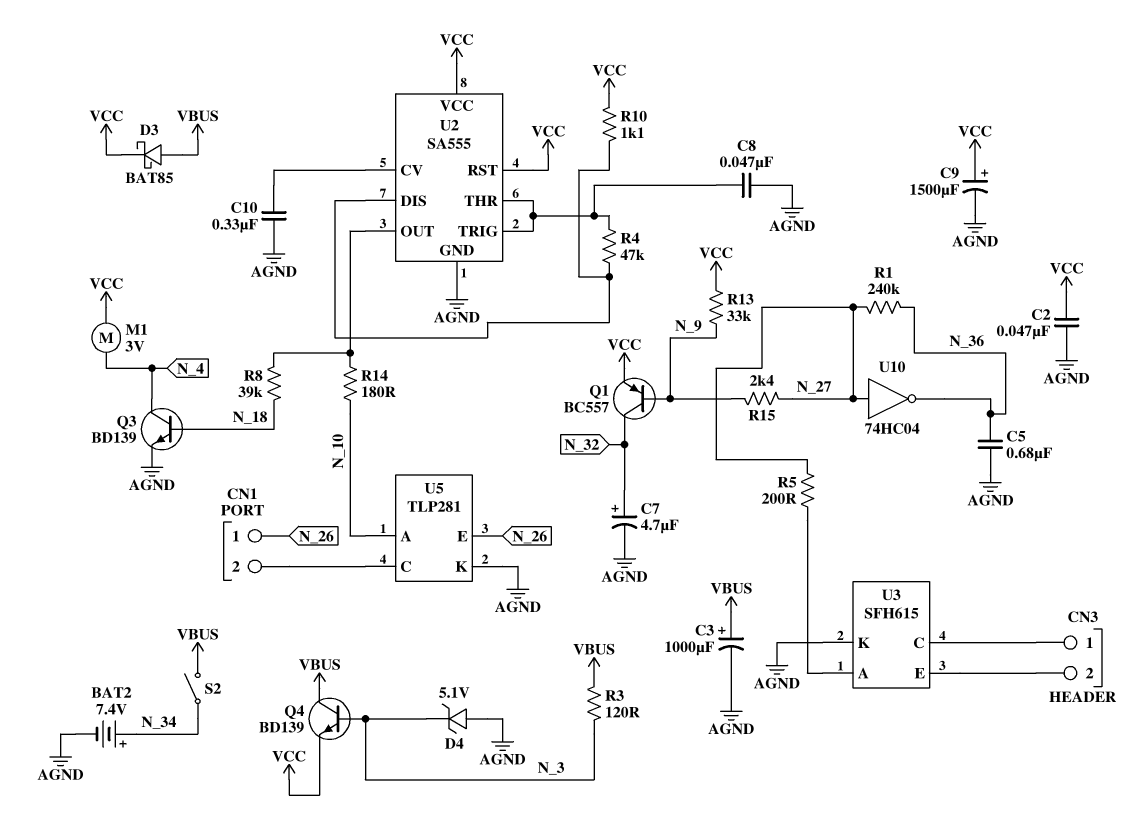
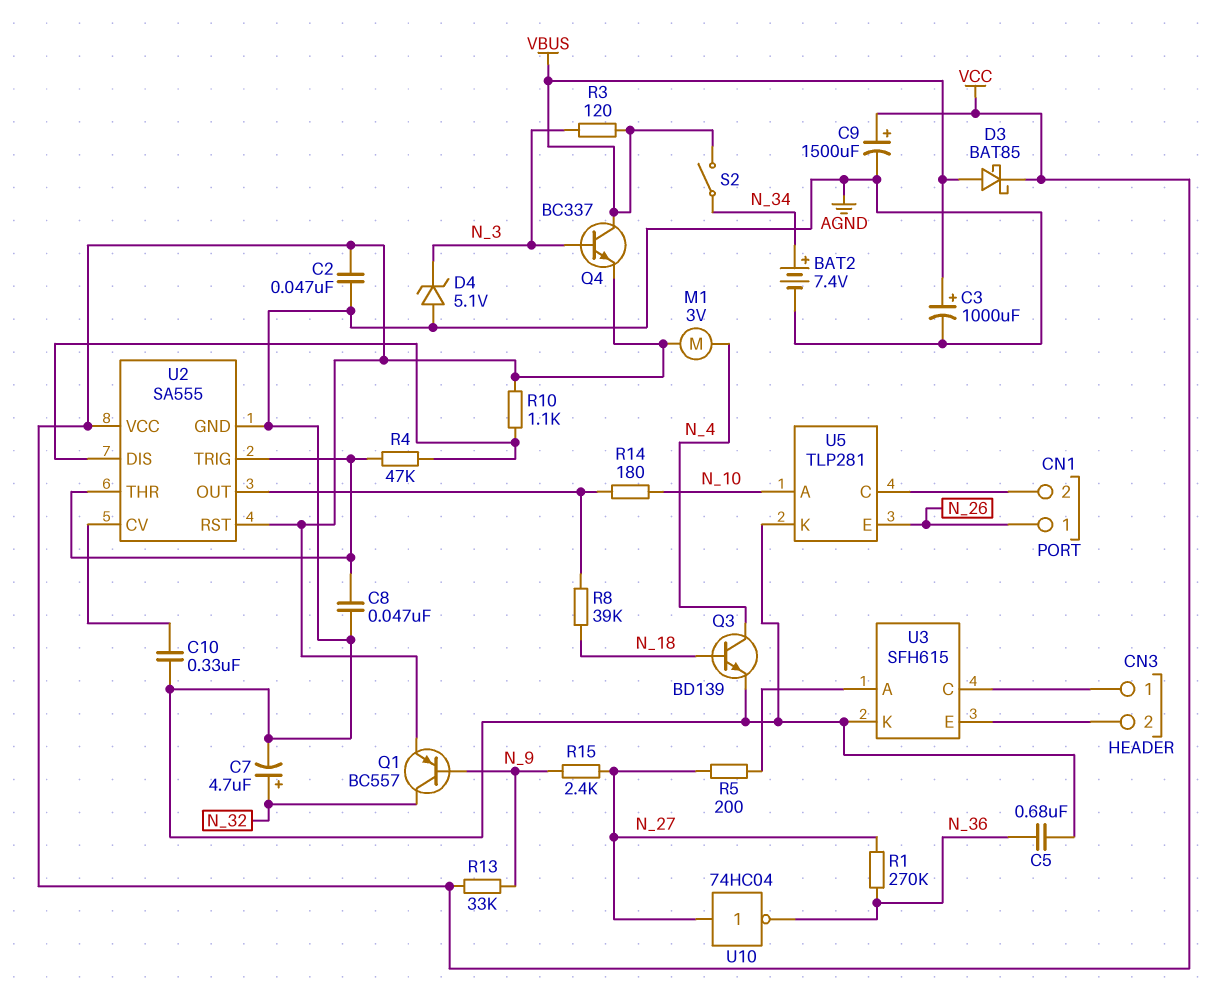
Q4: NPN BD139 (B N_3, C VBUS, E VCC) -> NPN BC337 (B N_3, C VBUS, E VCC)
R1: 240k (N_27, N_36) -> 270k (N_27, N_36)

